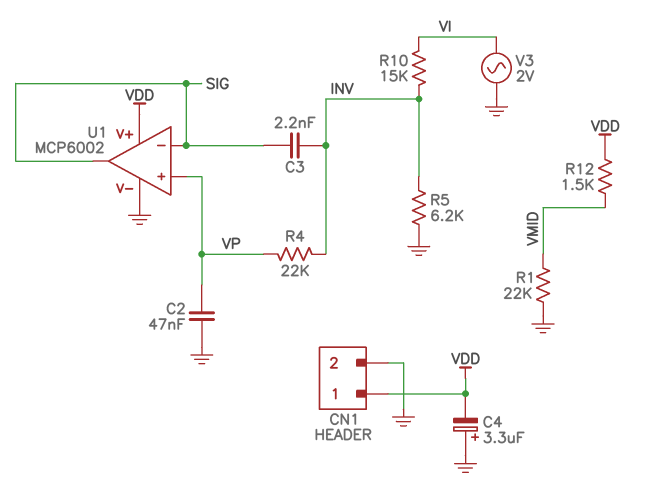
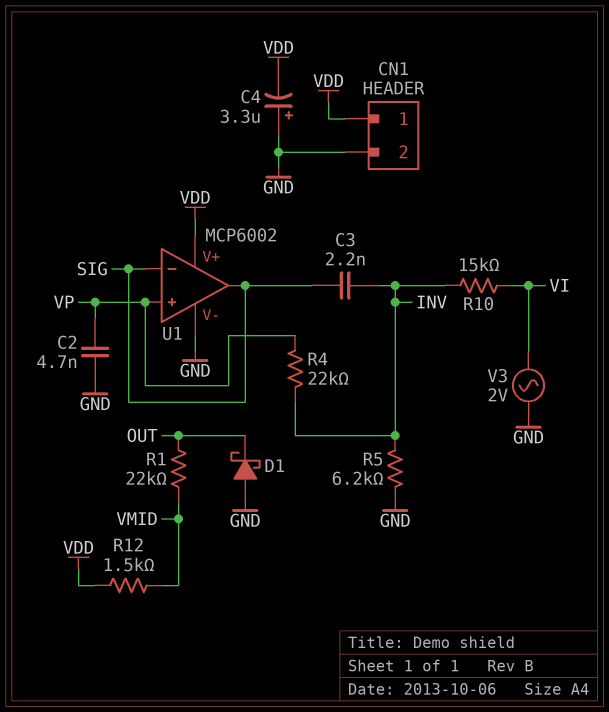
C2: 47nF (GND, VP) -> 4.7nF (GND, VP)
D1: none -> schottky (A GND, K OUT)
R1: 22k (GND, VMID) -> 22k (OUT, VMID)

